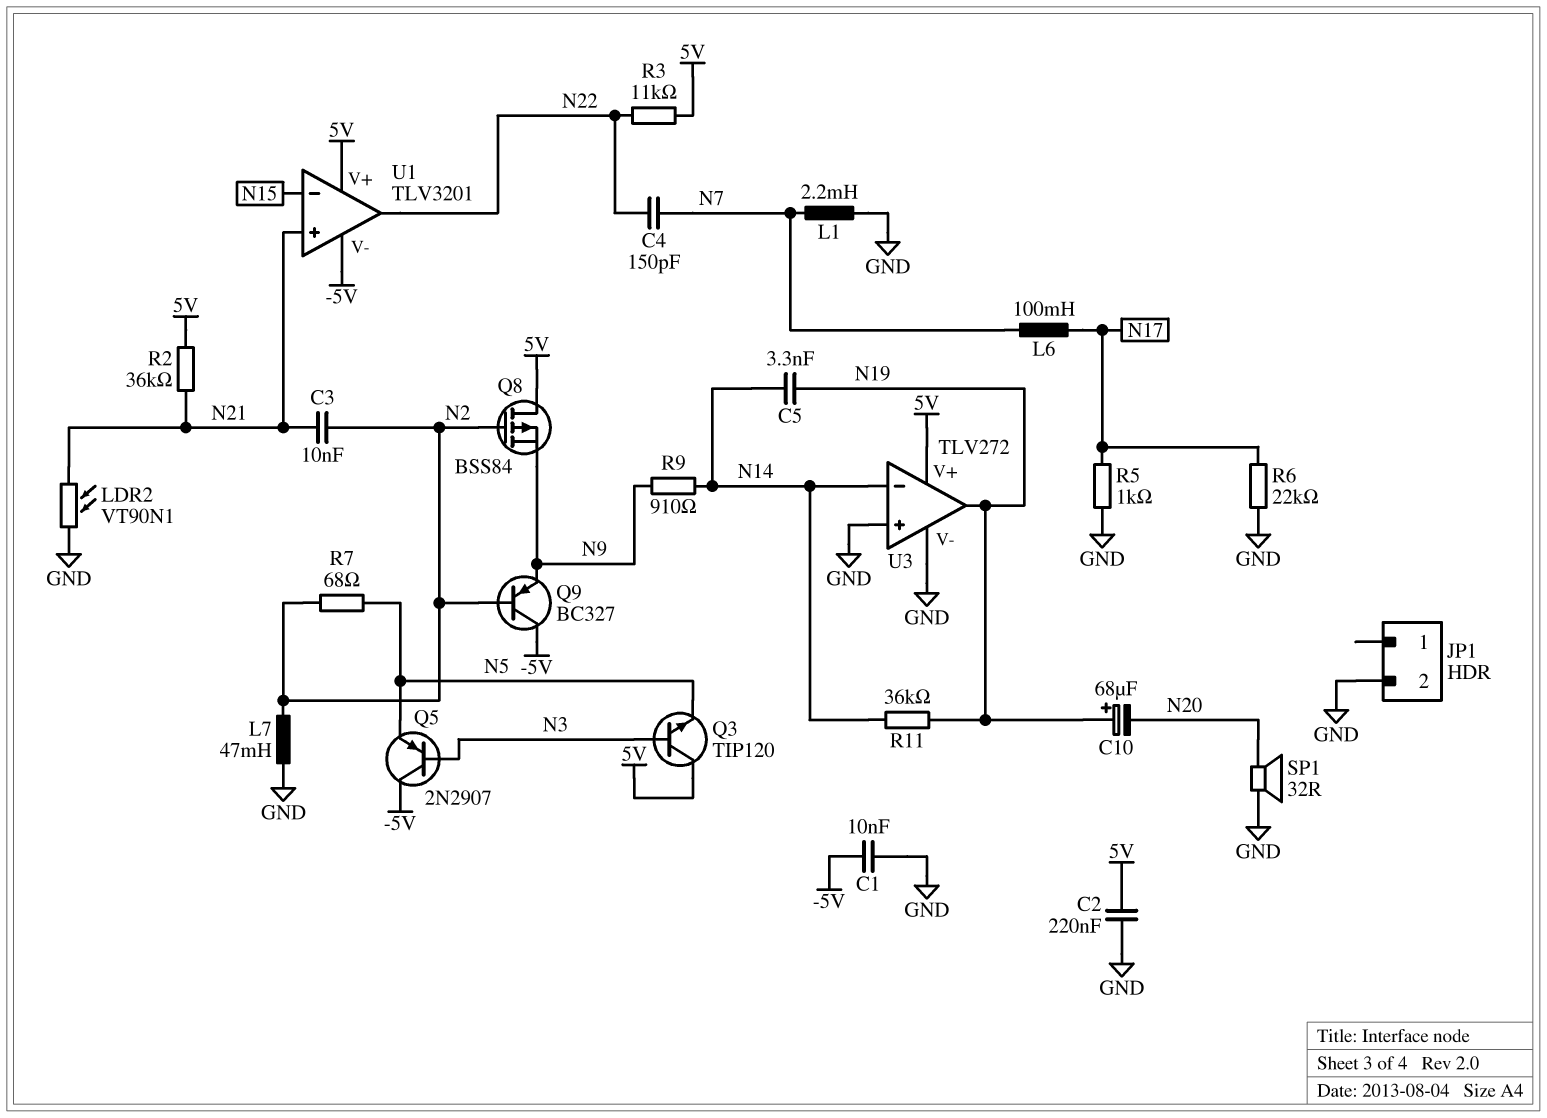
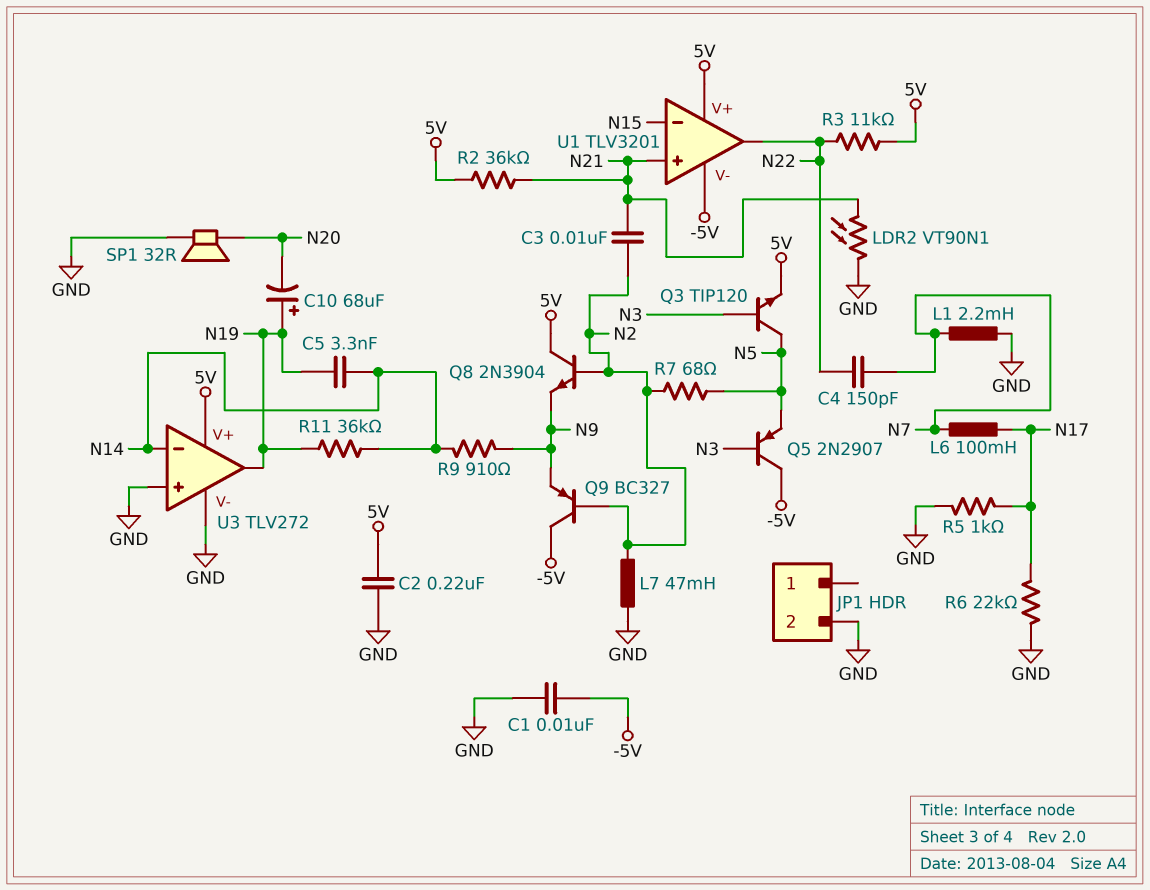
Q3: NPN TIP120 (B N3, C 5V, E N5) -> NPN TIP120 (B N3, C N5, E 5V)
Q8: PMOS BSS84 (G N2, D 5V, S N9) -> NPN 2N3904 (B N2, C 5V, E N9)

